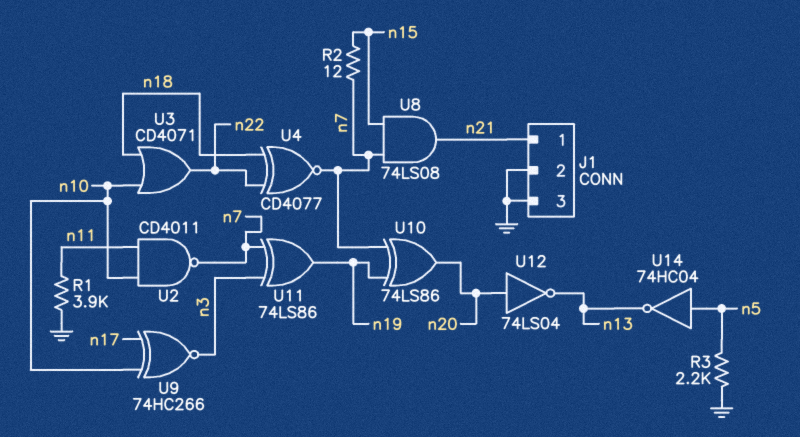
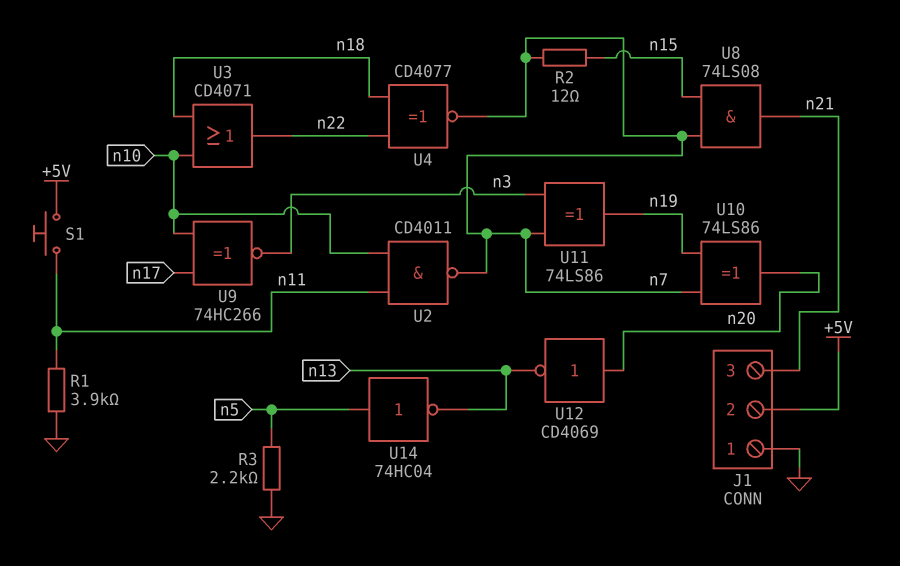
J1 pin 1: n21 -> GND
J1 pin 2: GND -> +5V
J1 pin 3: GND -> n21
S1: none -> button (+5V, n11)
U12: NOT 74LS04 (in n20, out n13) -> NOT CD4069 (in n20, out n13)

